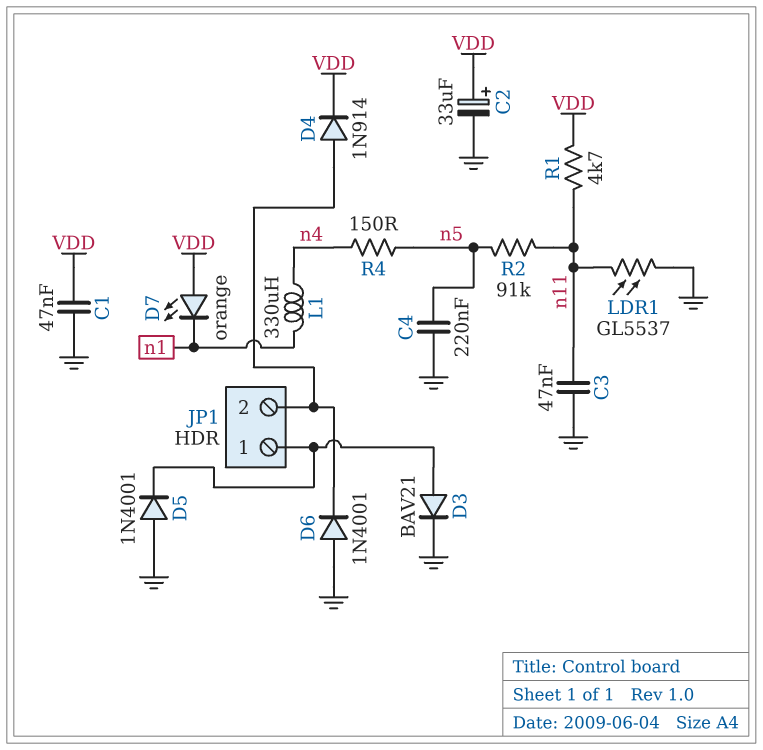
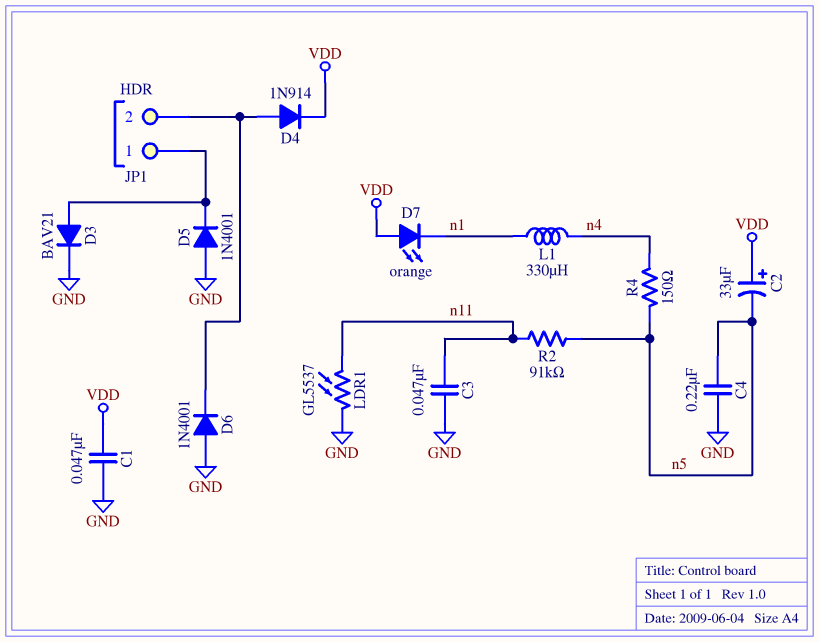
C2: 33uF (plus VDD, minus GND) -> 33uF (plus VDD, minus n5)
R1: 4.7k (VDD, n11) -> none

